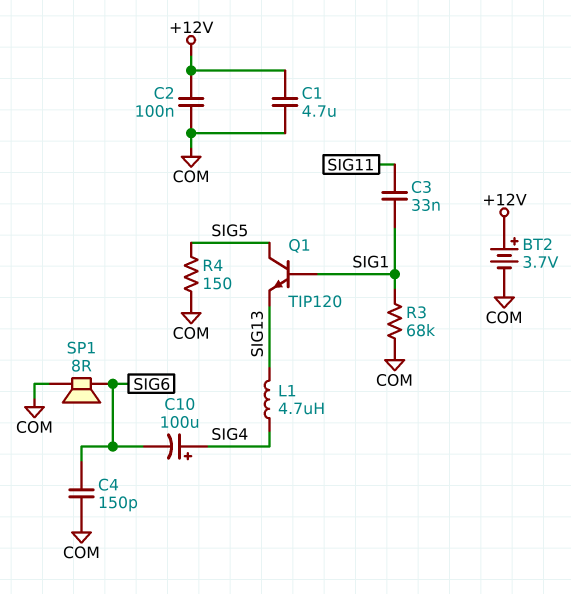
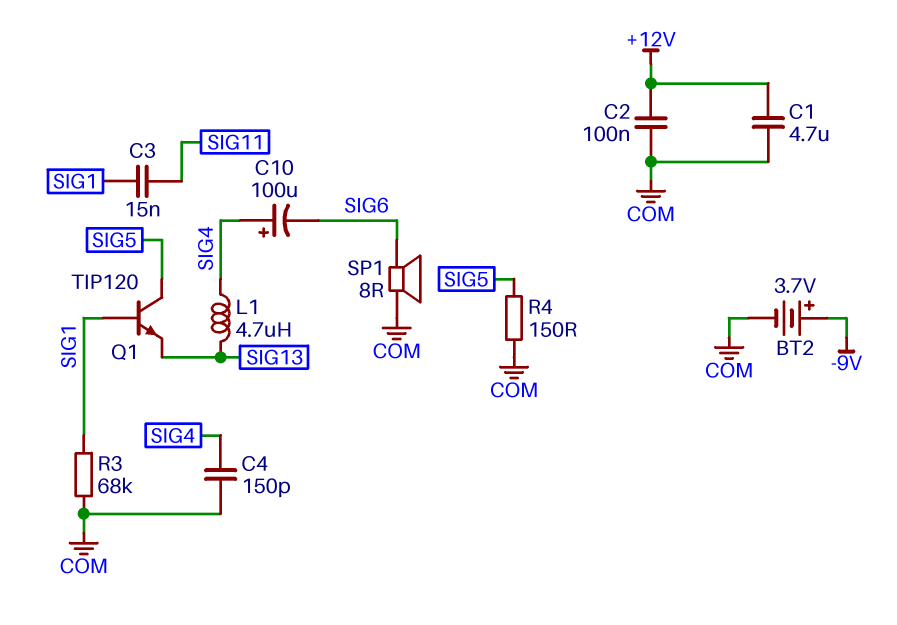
BT2: 3.7V (plus +12V, minus COM) -> 3.7V (plus -9V, minus COM)
C3: 33nF (SIG1, SIG11) -> 15nF (SIG1, SIG11)
C4: 150pF (COM, SIG6) -> 150pF (COM, SIG4)

